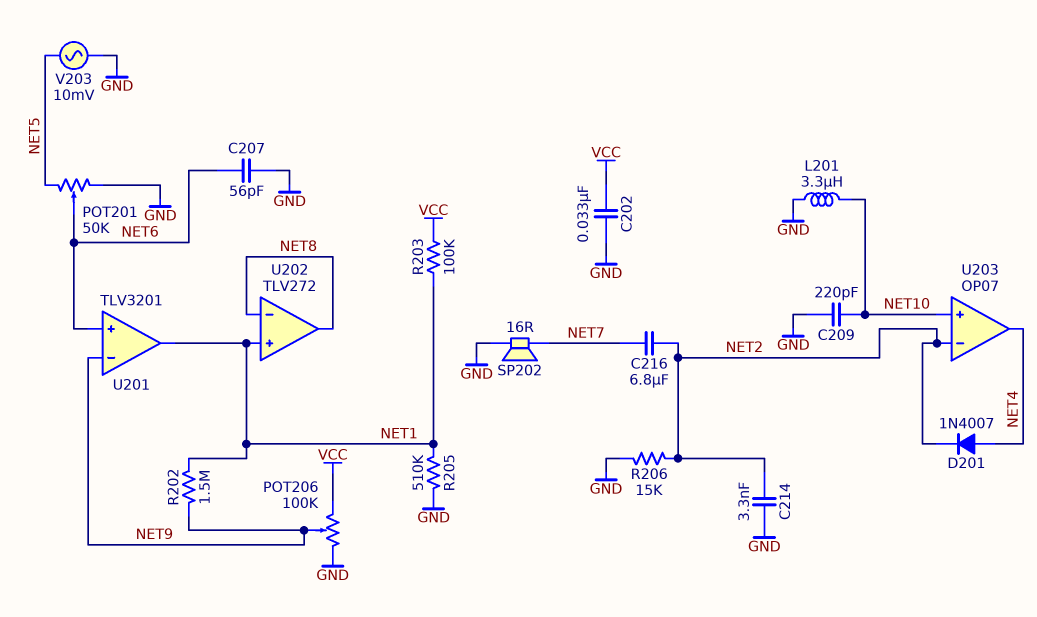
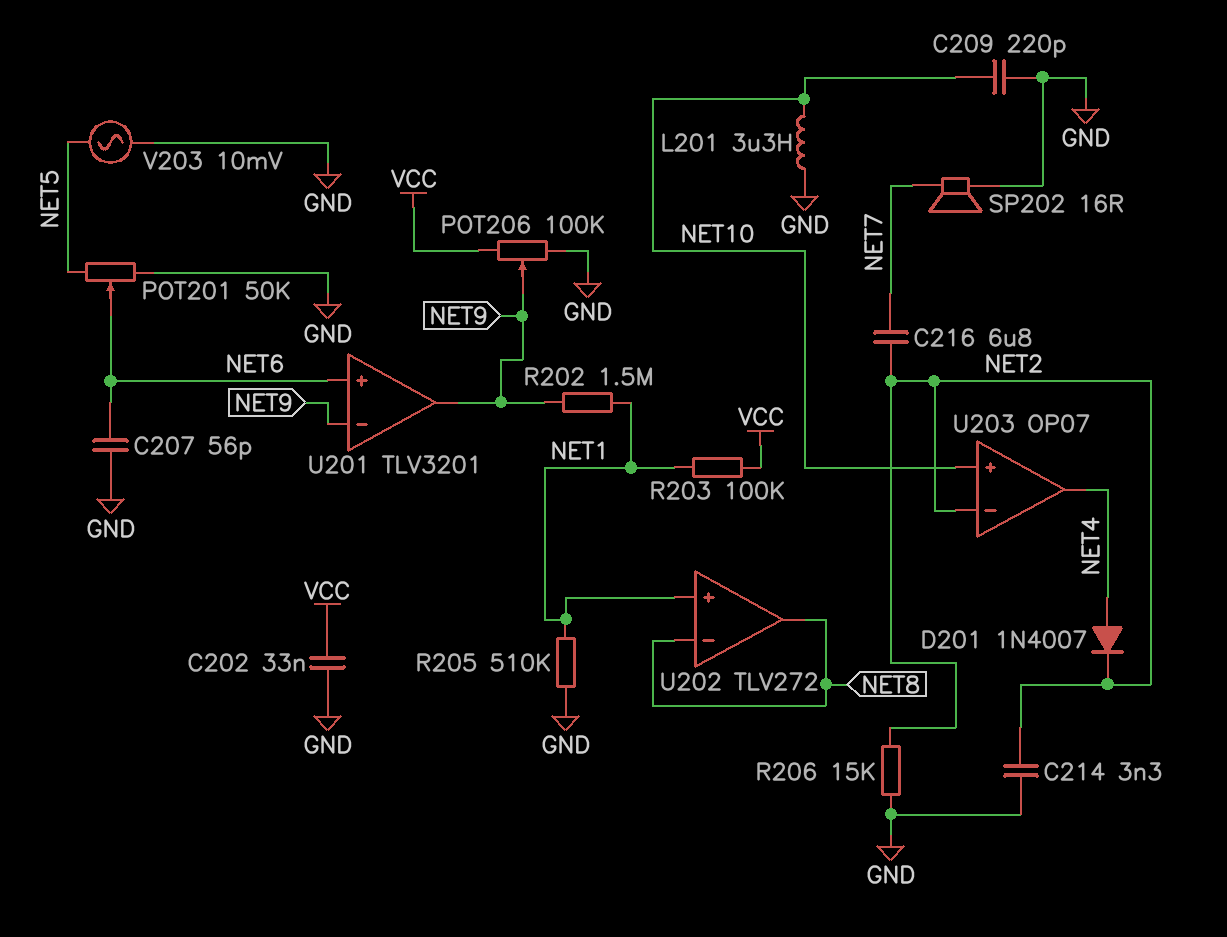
U201 pin out: NET1 -> NET9

